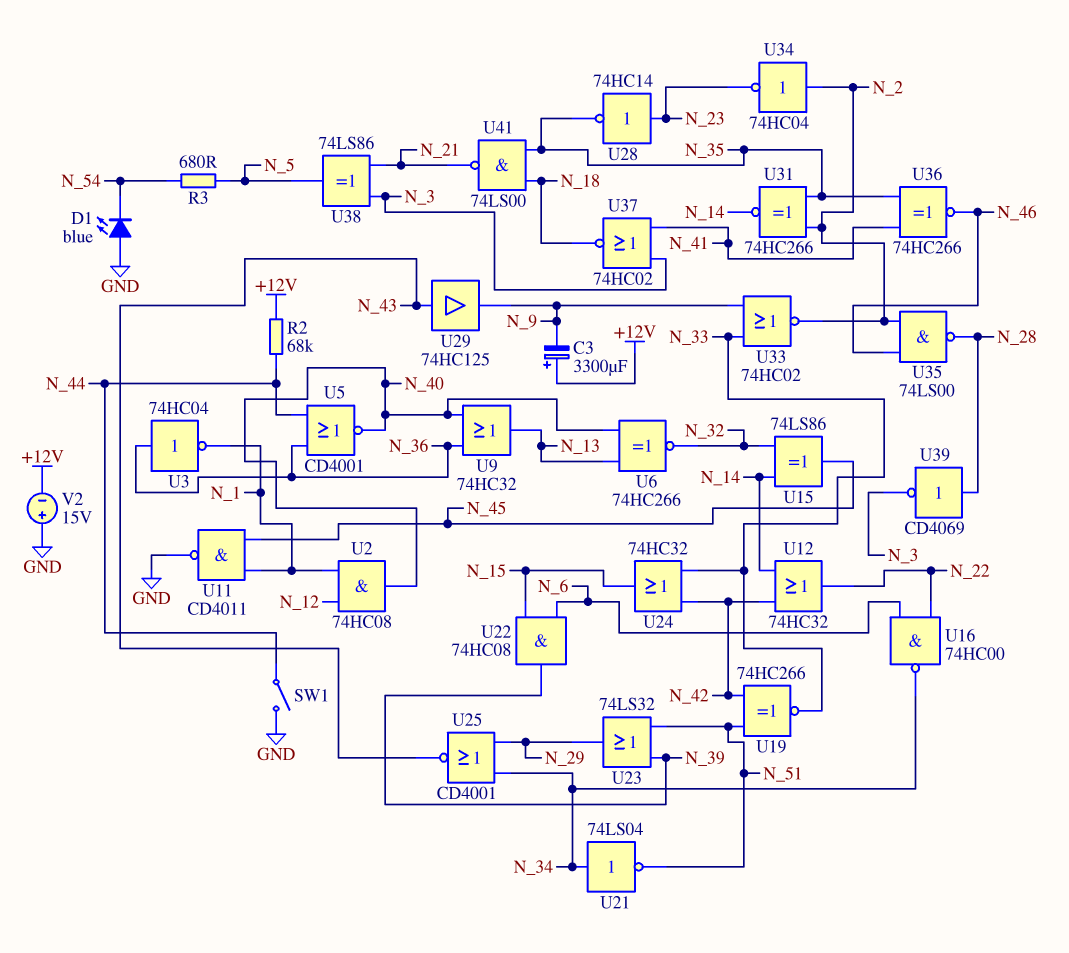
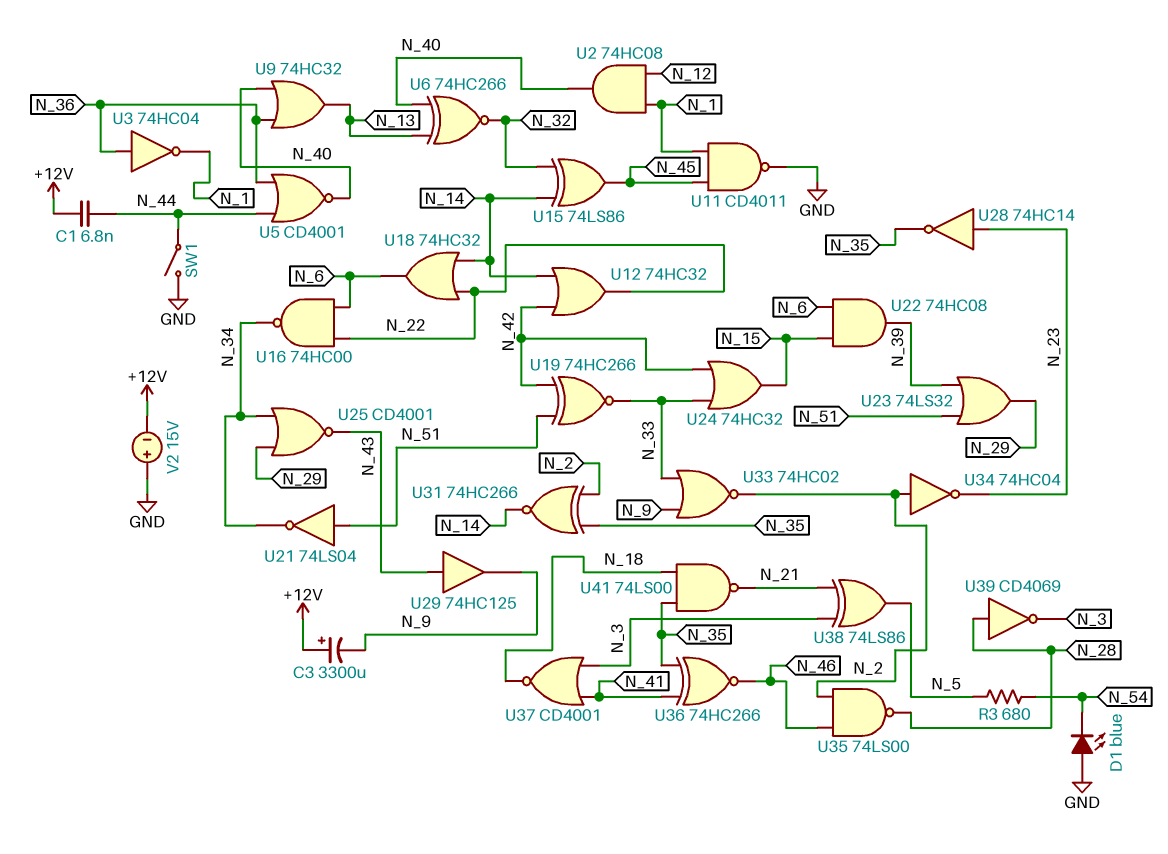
C1: none -> 6.8nF (+12V, N_44)
R2: 68k (+12V, N_44) -> none
U18: none -> OR 74HC32 (in N_14, in N_22, out N_6)
U21: NOT 74LS04 (in N_34, out N_51) -> NOT 74LS04 (in N_51, out N_34)
U37: NOR 74HC02 (in N_3, in N_41, out N_18) -> NOR CD4001 (in N_3, in N_41, out N_18)

